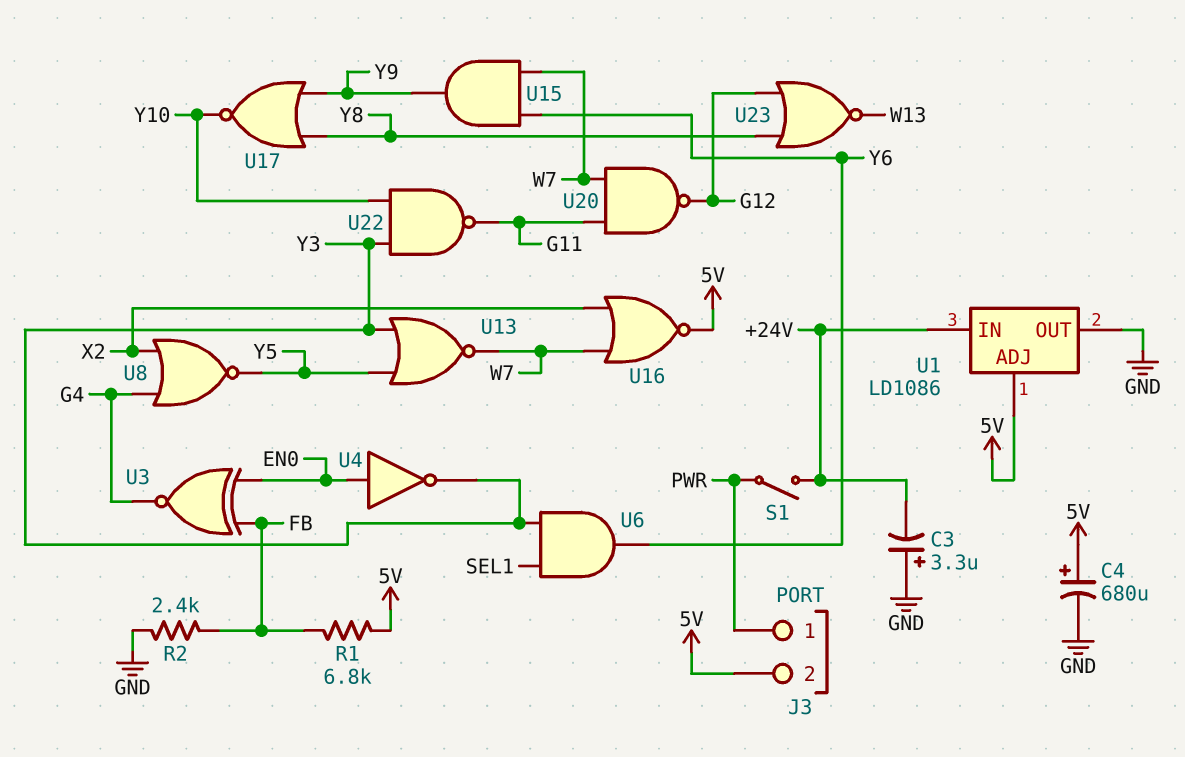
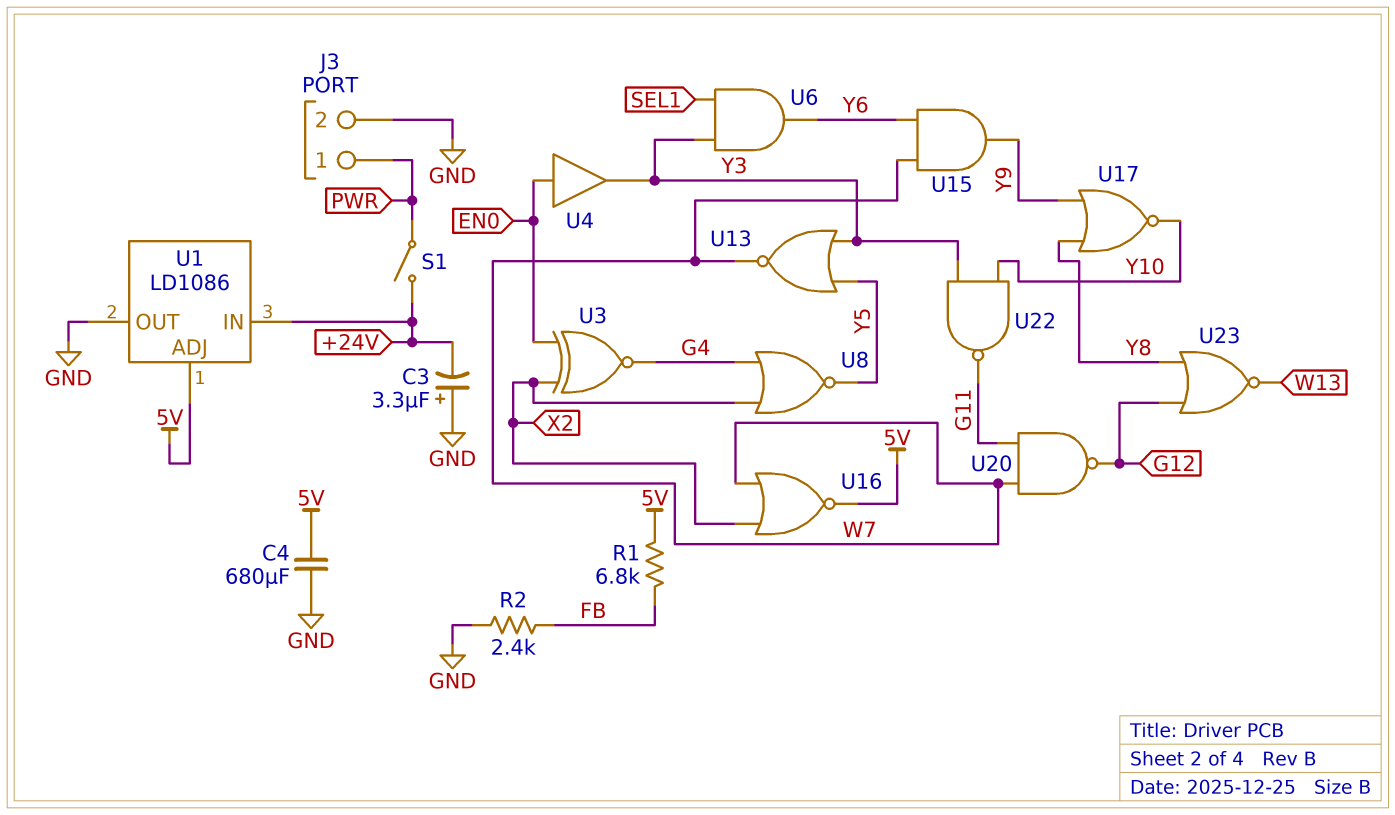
C4: 680uF (plus 5V, minus GND) -> 680uF (5V, GND)
J3 pin 2: 5V -> GND
U3: XNOR (in EN0, in FB, out G4) -> XNOR (in EN0, in X2, out G4)
U4: NOT (in EN0, out Y3) -> buffer (in EN0, out Y3)

